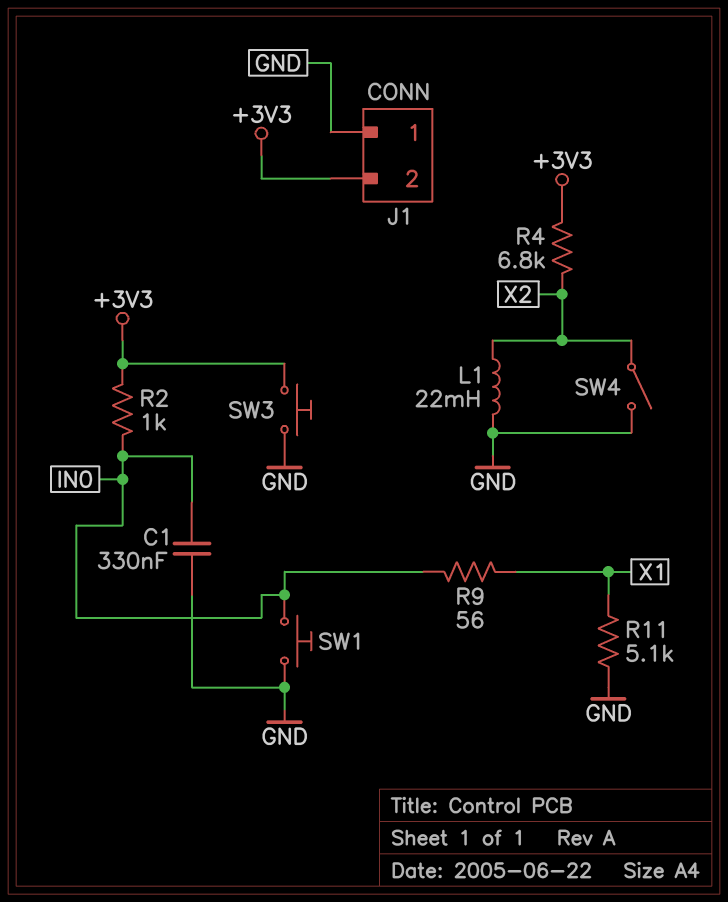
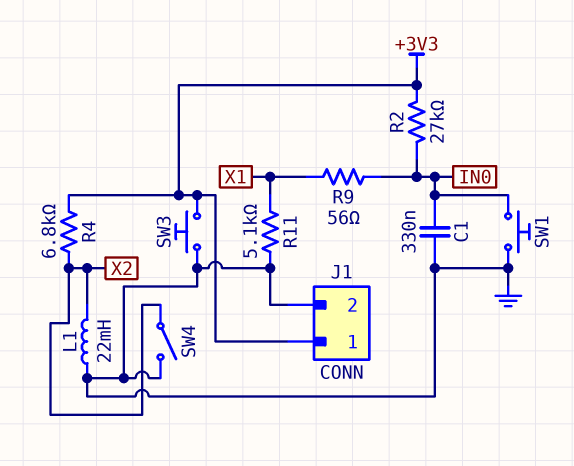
J1 pin 1: GND -> +3V3
J1 pin 2: +3V3 -> GND
R2: 1k (+3V3, IN0) -> 27k (+3V3, IN0)

